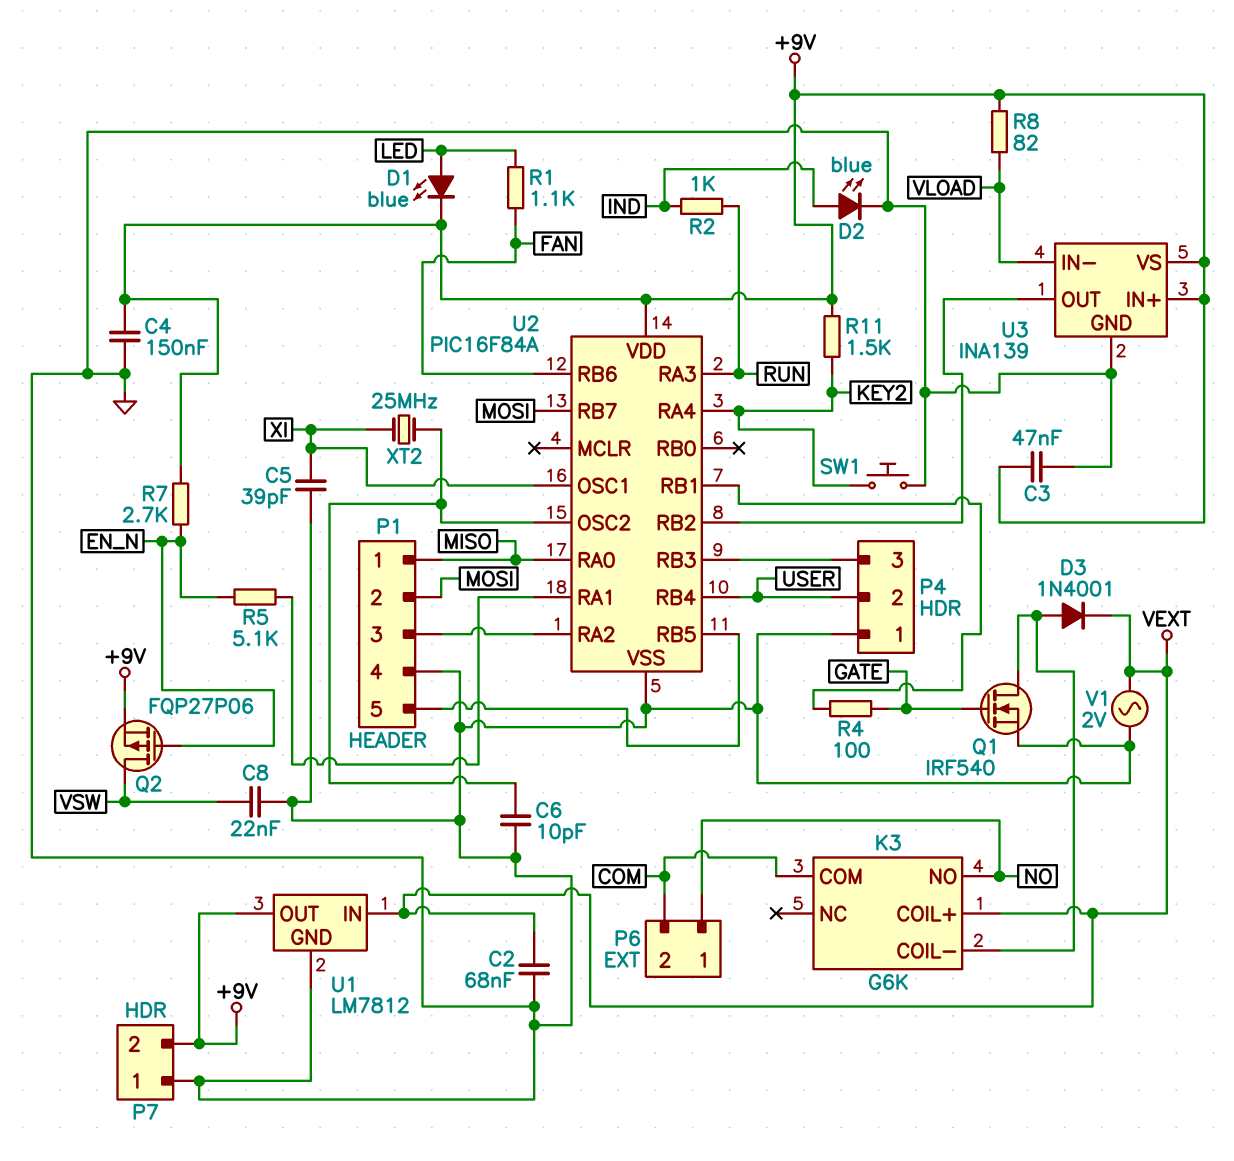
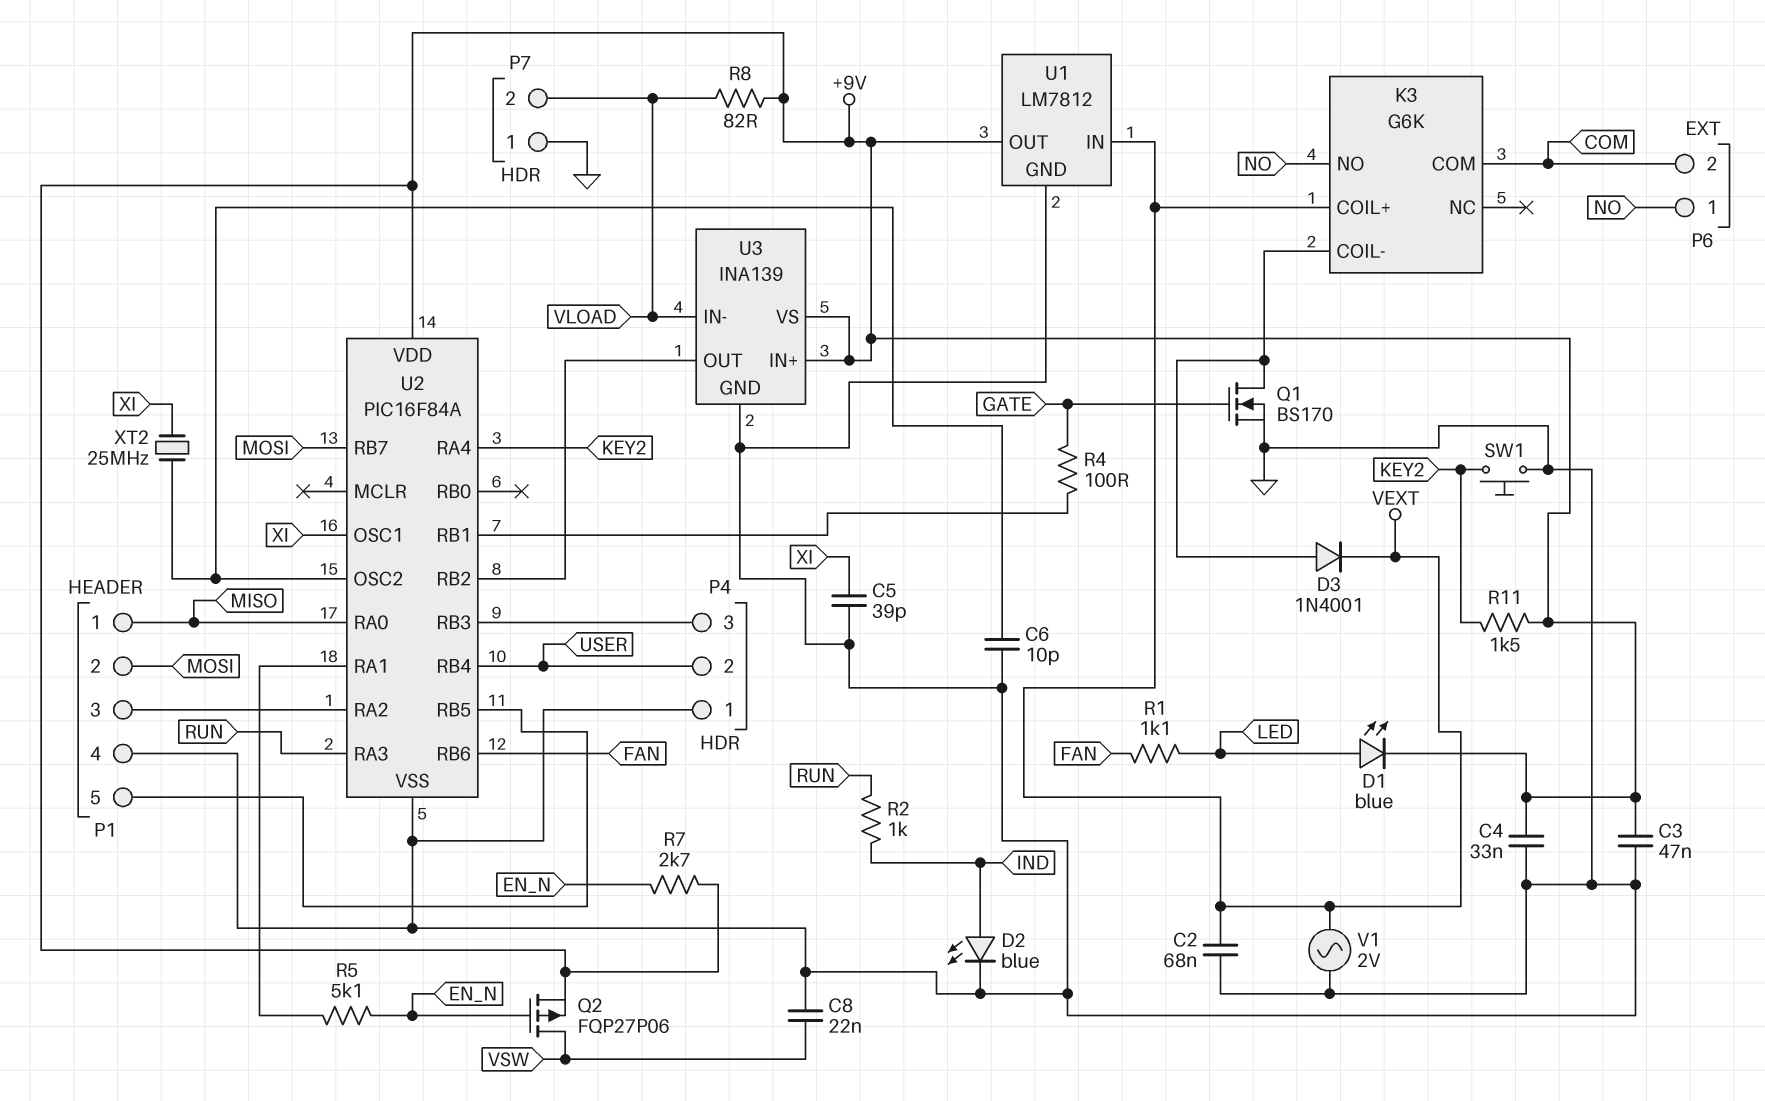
C4: 150nF (+9V, GND) -> 33nF (+9V, GND)
P7 pin 2: +9V -> VLOAD
Q1: NMOS IRF540 (G GATE, D K3/COIL-, S GND) -> NMOS BS170 (G GATE, D K3/COIL-, S GND)

